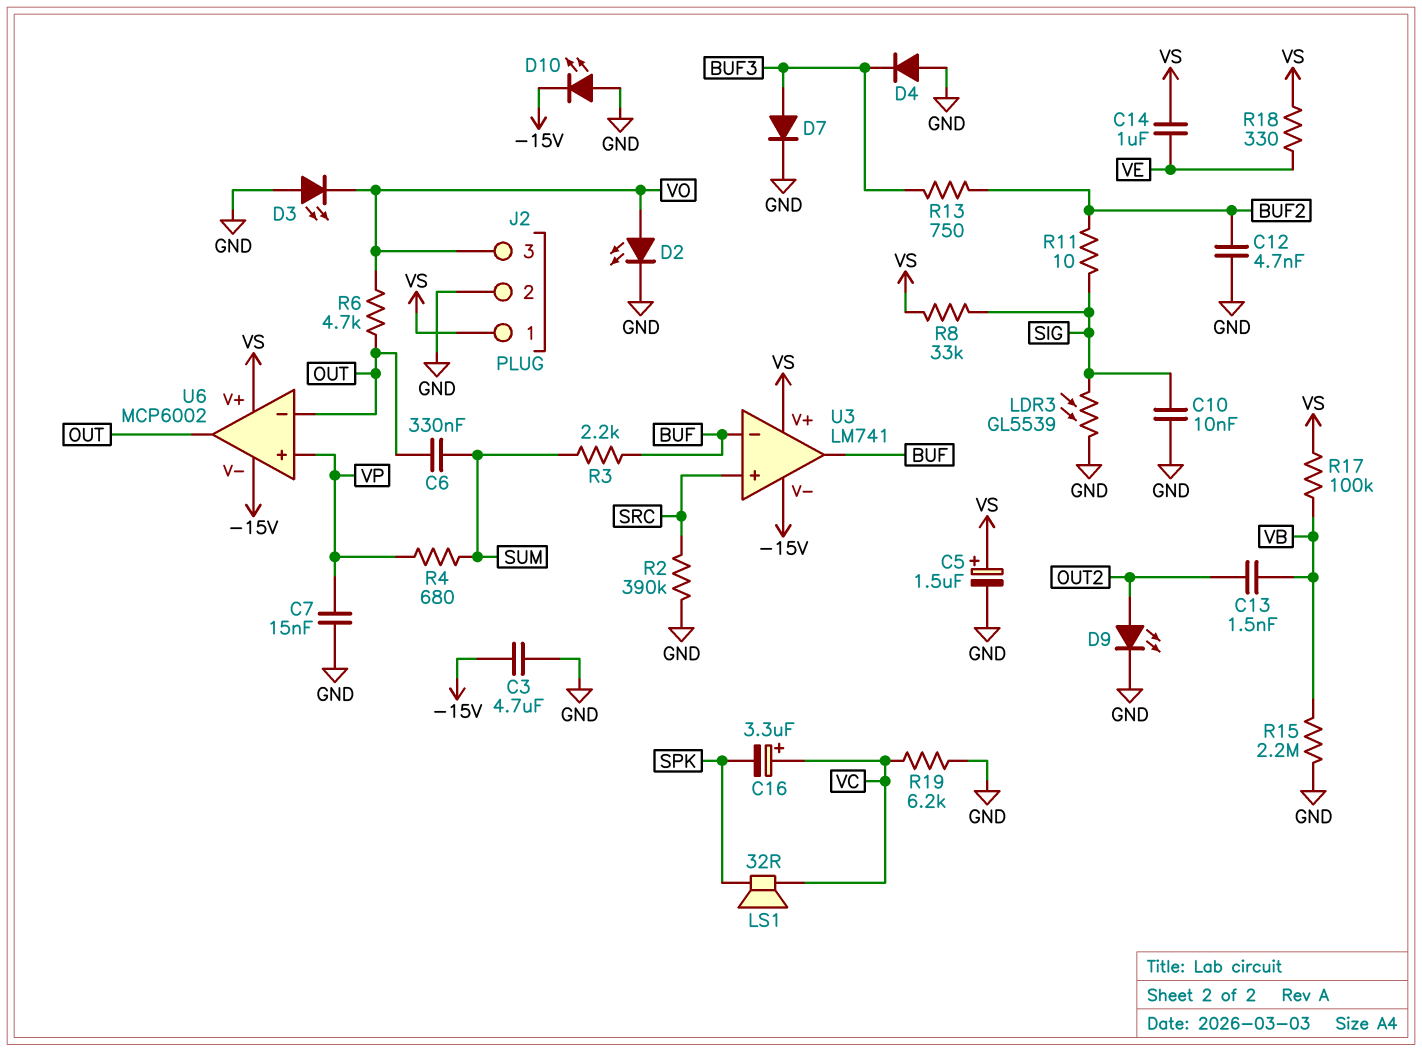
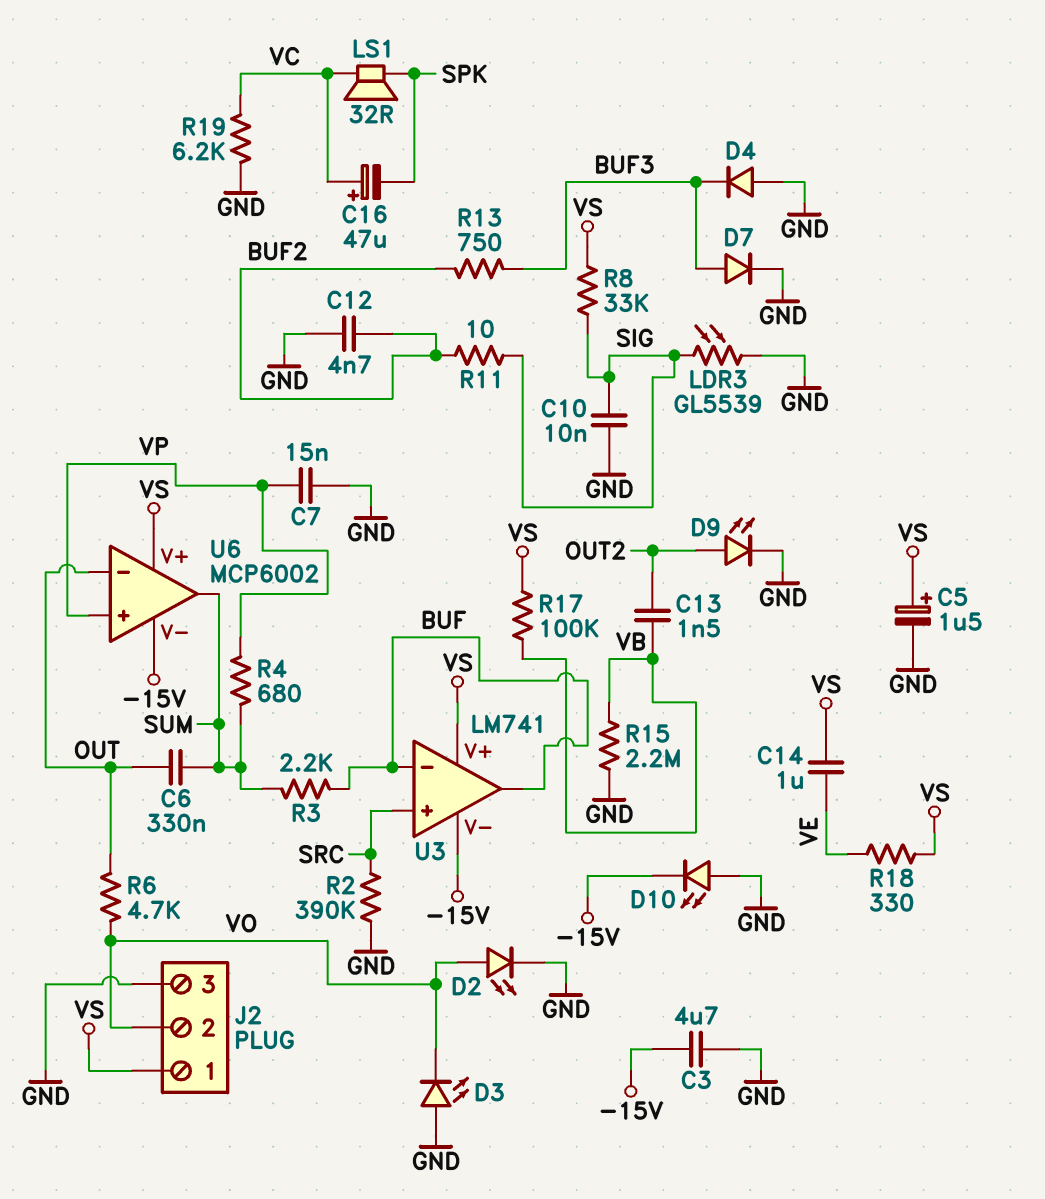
C16: 3.3uF (plus VC, minus SPK) -> 47uF (plus VC, minus SPK)
J2 pin 2: GND -> VO
J2 pin 3: VO -> GND
U6 pin out: OUT -> SUM

